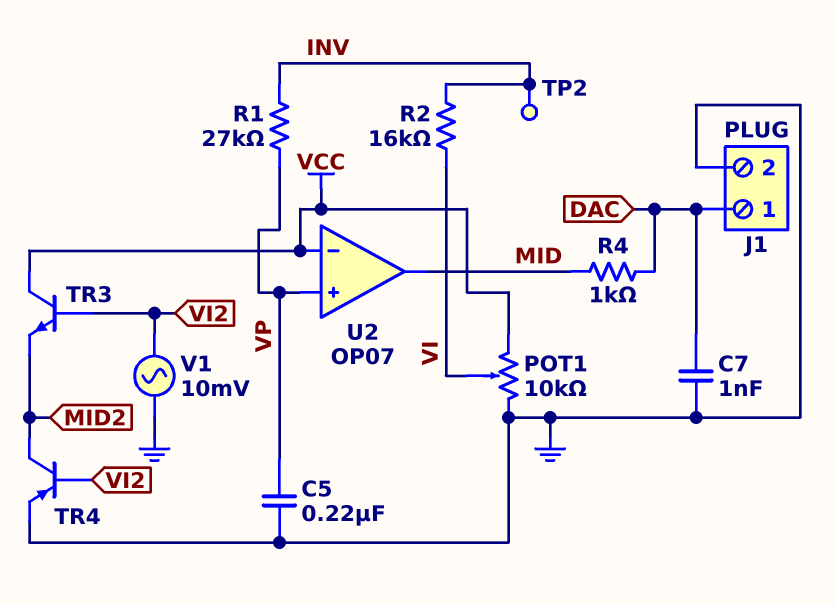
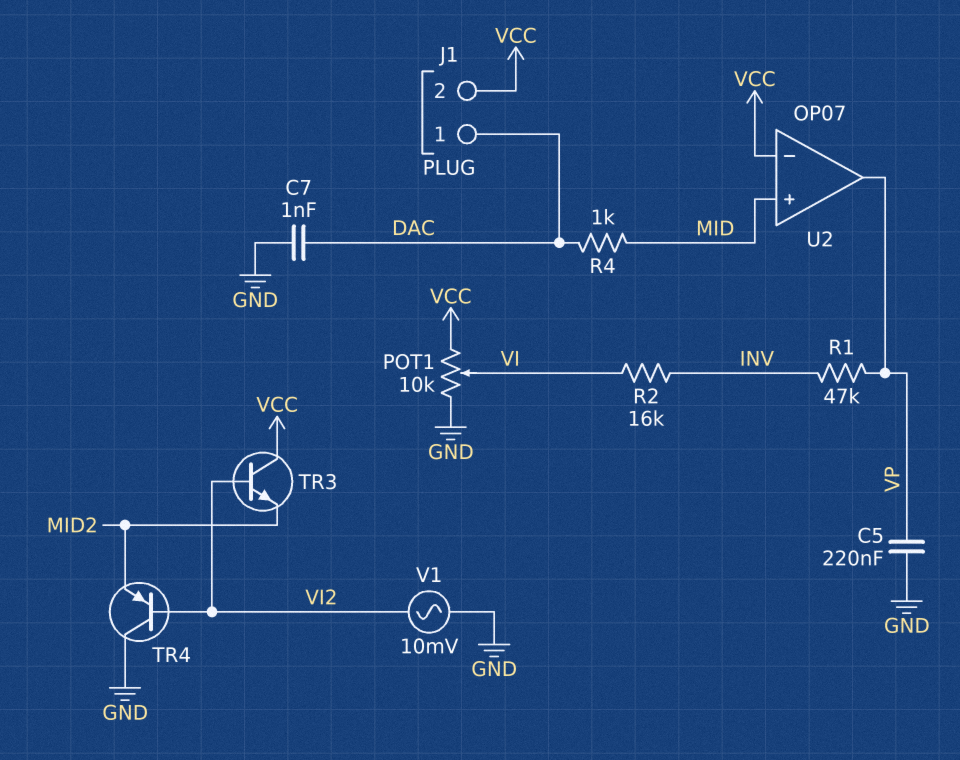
J1 pin 2: GND -> VCC
R1: 27k (INV, VP) -> 47k (INV, VP)
TP2: test point (INV) -> none
TR4: PNP (B VI2, C MID2, E GND) -> PNP (B VI2, C GND, E MID2)
U2 pin in+: VP -> MID
U2 pin out: MID -> VP

